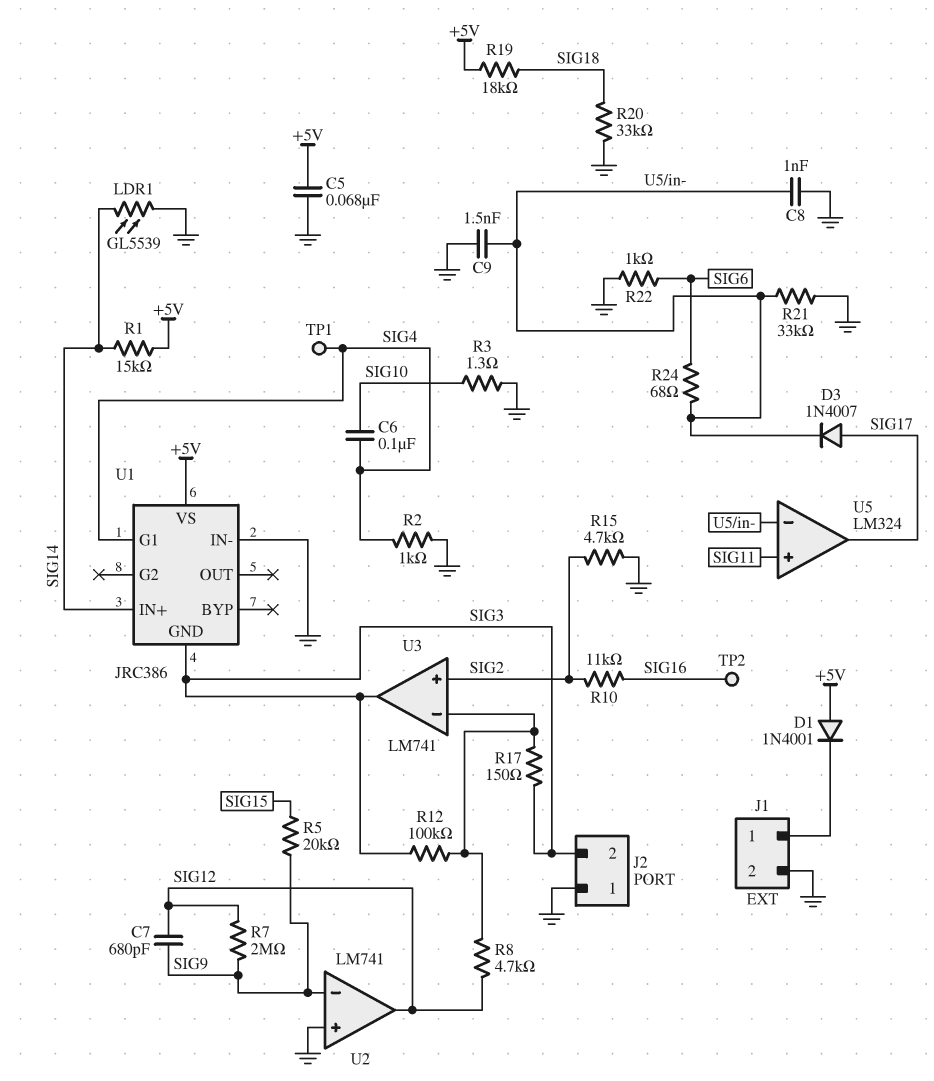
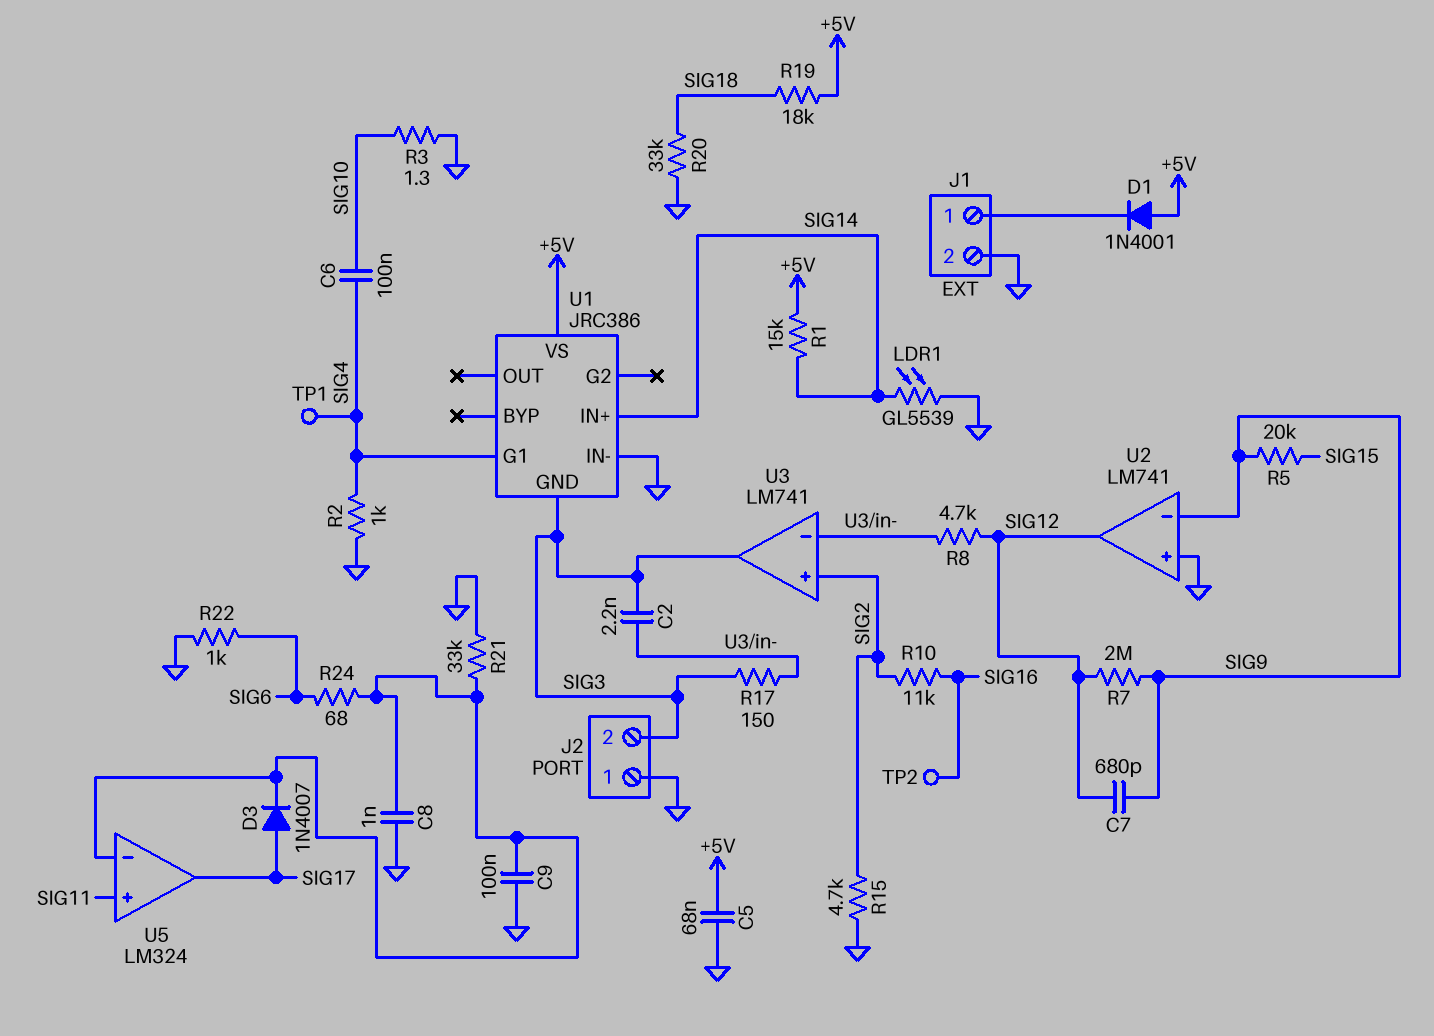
C2: none -> 2.2nF (SIG3, U3/in-)
C9: 1.5nF (GND, U5/in-) -> 100nF (GND, U5/in-)
R12: 100k (SIG3, U3/in-) -> none

